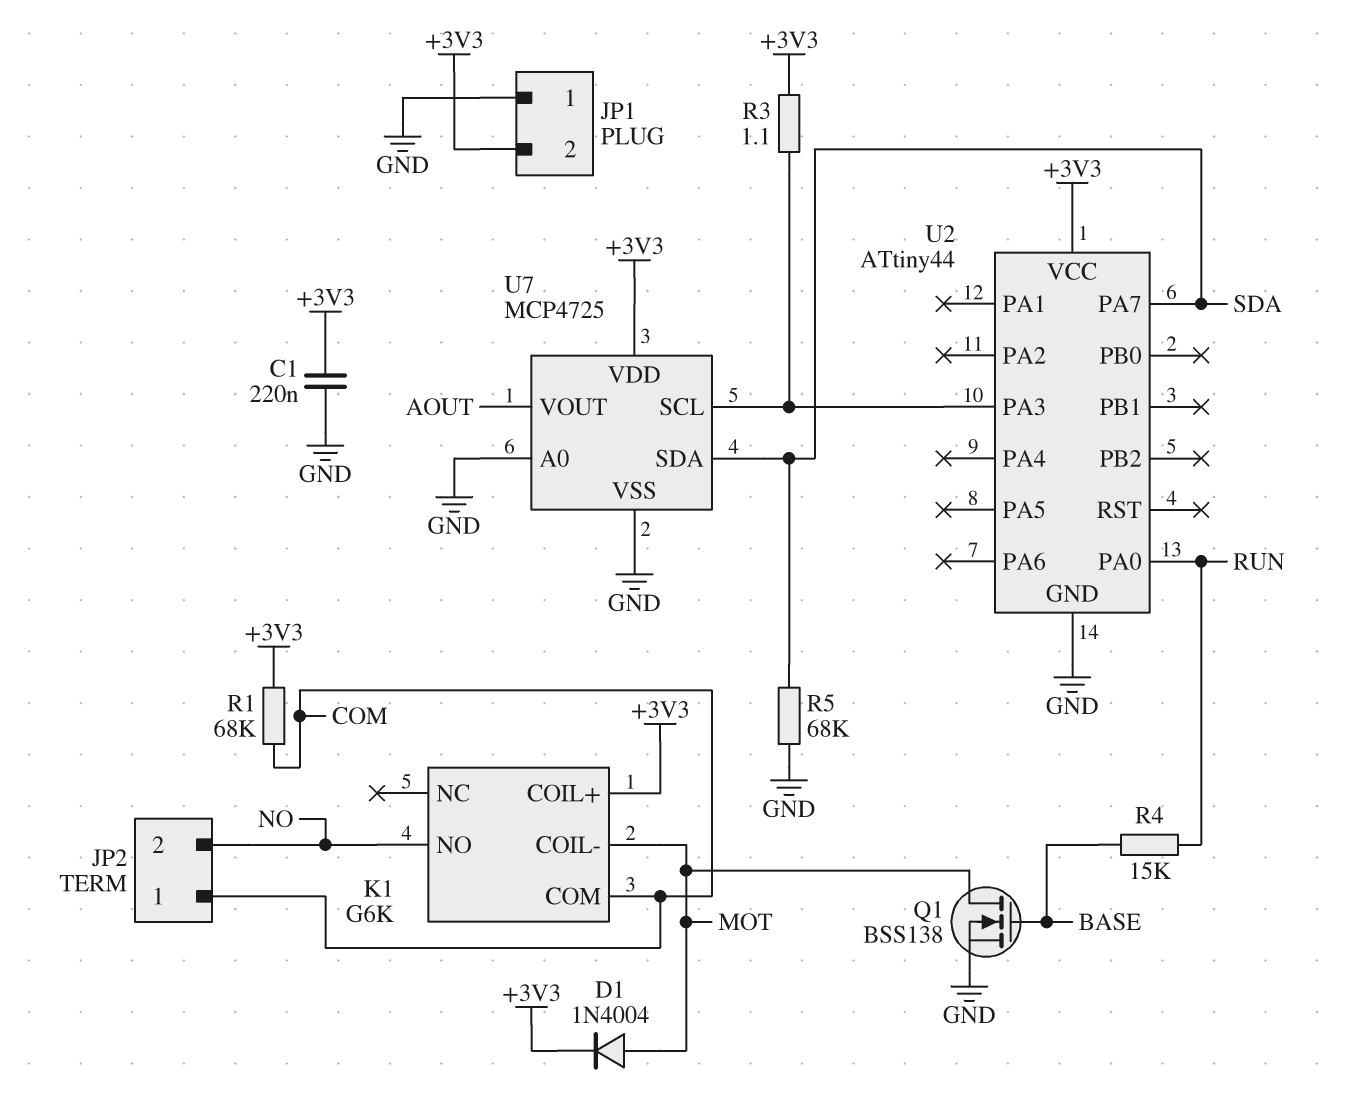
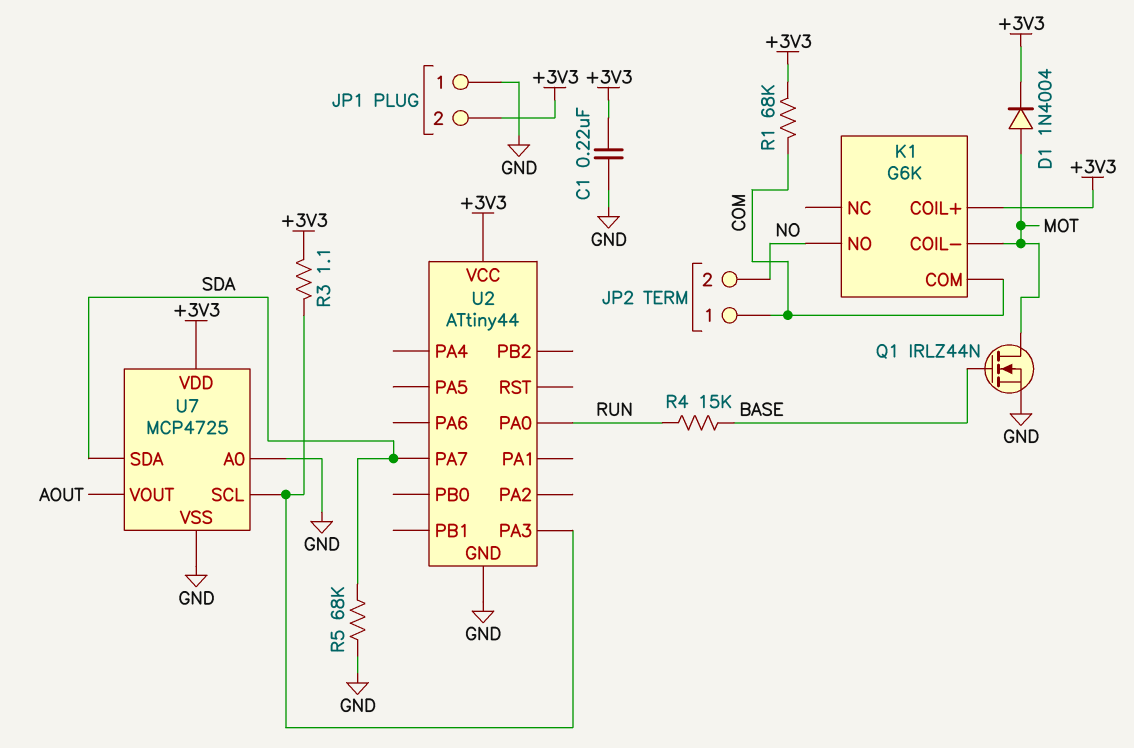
Q1: NMOS BSS138 (G BASE, D MOT, S GND) -> NMOS IRLZ44N (G BASE, D MOT, S GND)

